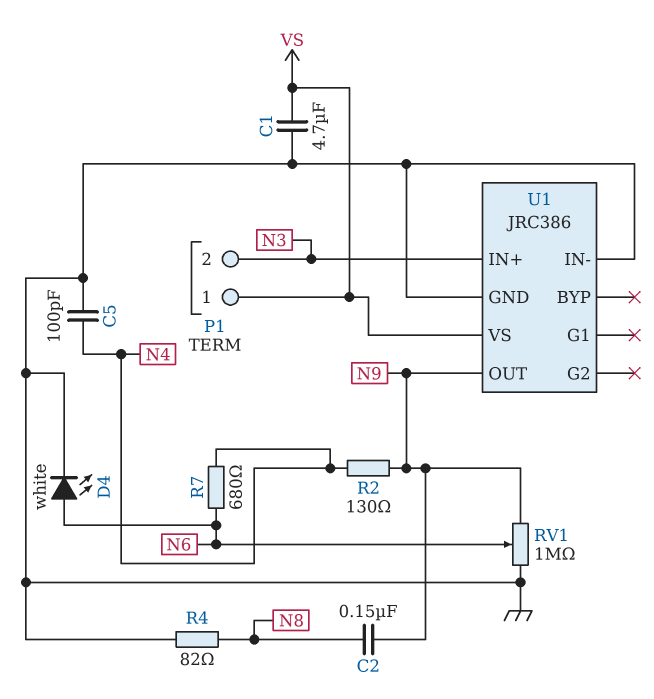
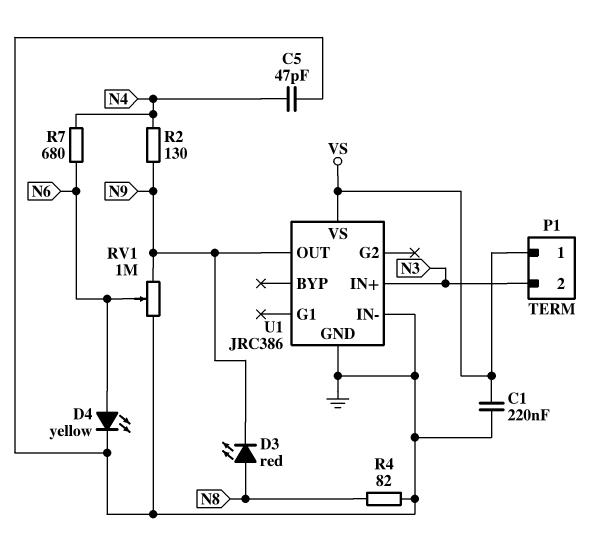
C1: 4.7uF (GND, VS) -> 220nF (GND, VS)
C2: 150nF (N8, N9) -> none
C5: 100pF (GND, N4) -> 47pF (GND, N4)
D3: none -> LED red (A N8, K N9)
D4: LED white (A N6, K GND) -> LED yellow (A N6, K GND)

